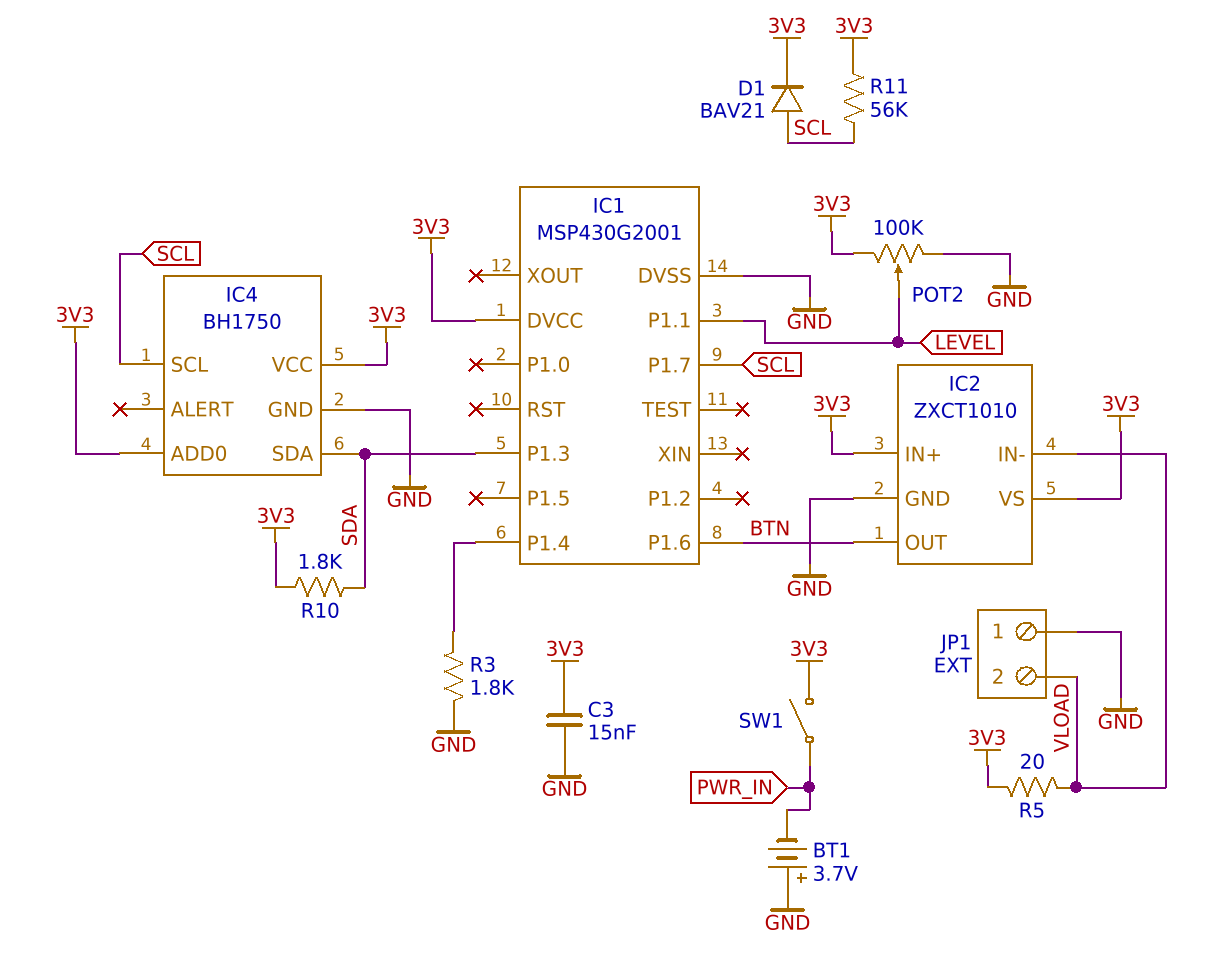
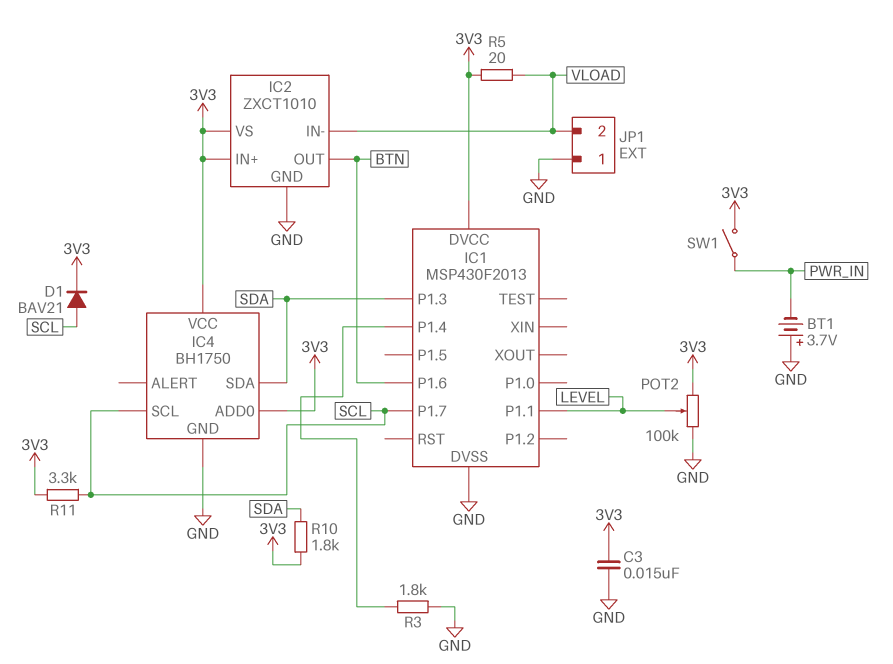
IC1: MSP430G2001 -> MSP430F2013
R11: 56k (3V3, SCL) -> 3.3k (3V3, SCL)

